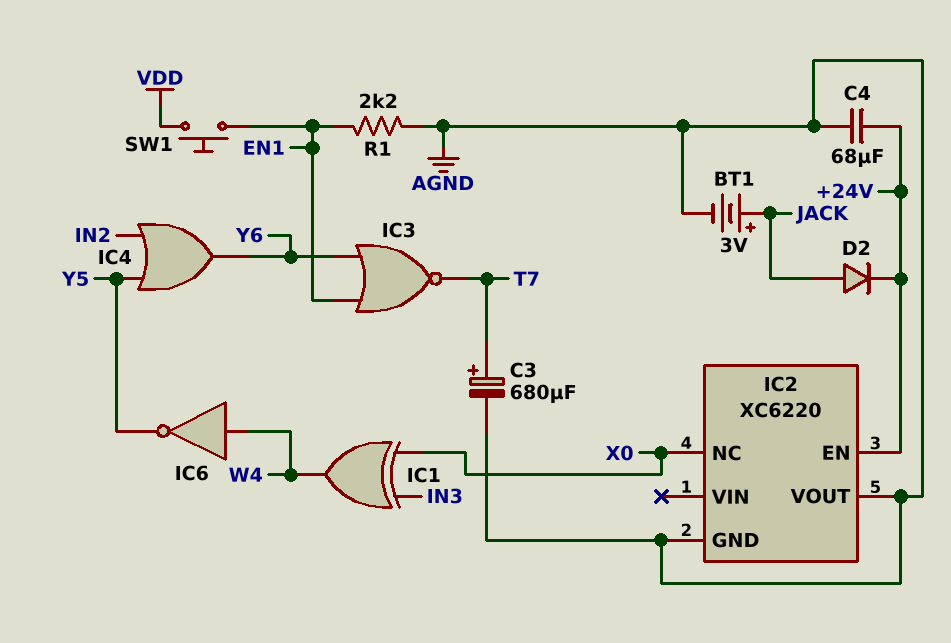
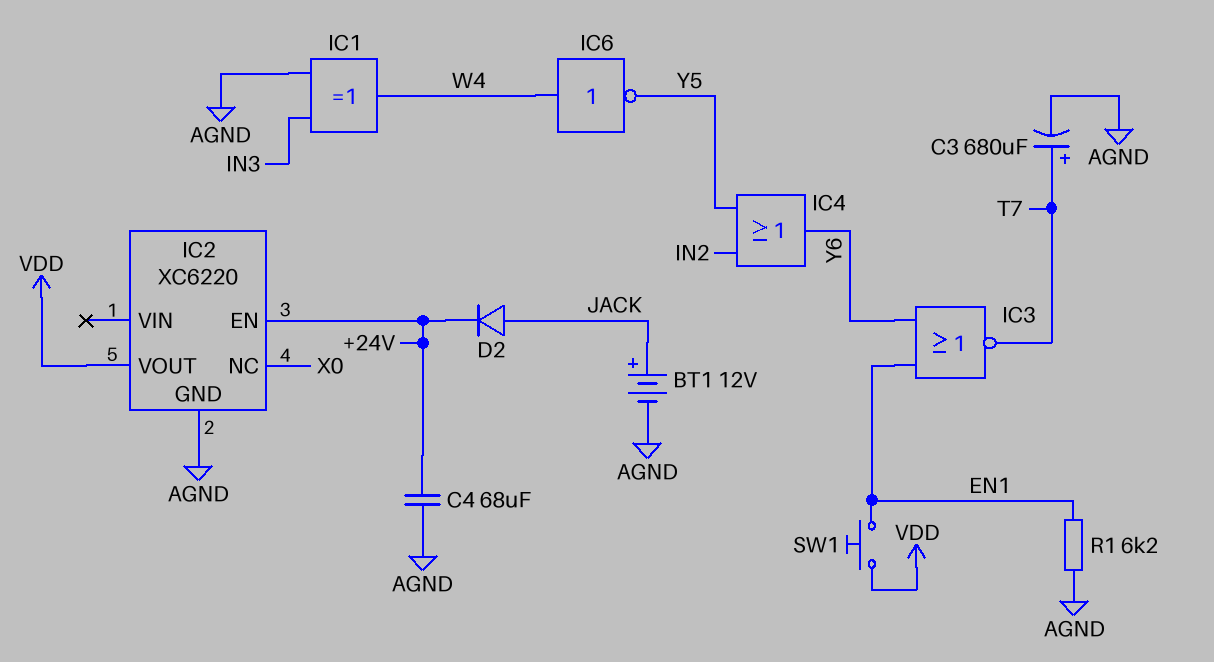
BT1: 3V (plus JACK, minus AGND) -> 12V (plus JACK, minus AGND)
IC1: XOR (in IN3, in X0, out W4) -> XOR (in AGND, in IN3, out W4)
IC2 pin VOUT: AGND -> VDD
R1: 2.2k (AGND, EN1) -> 6.2k (AGND, EN1)

